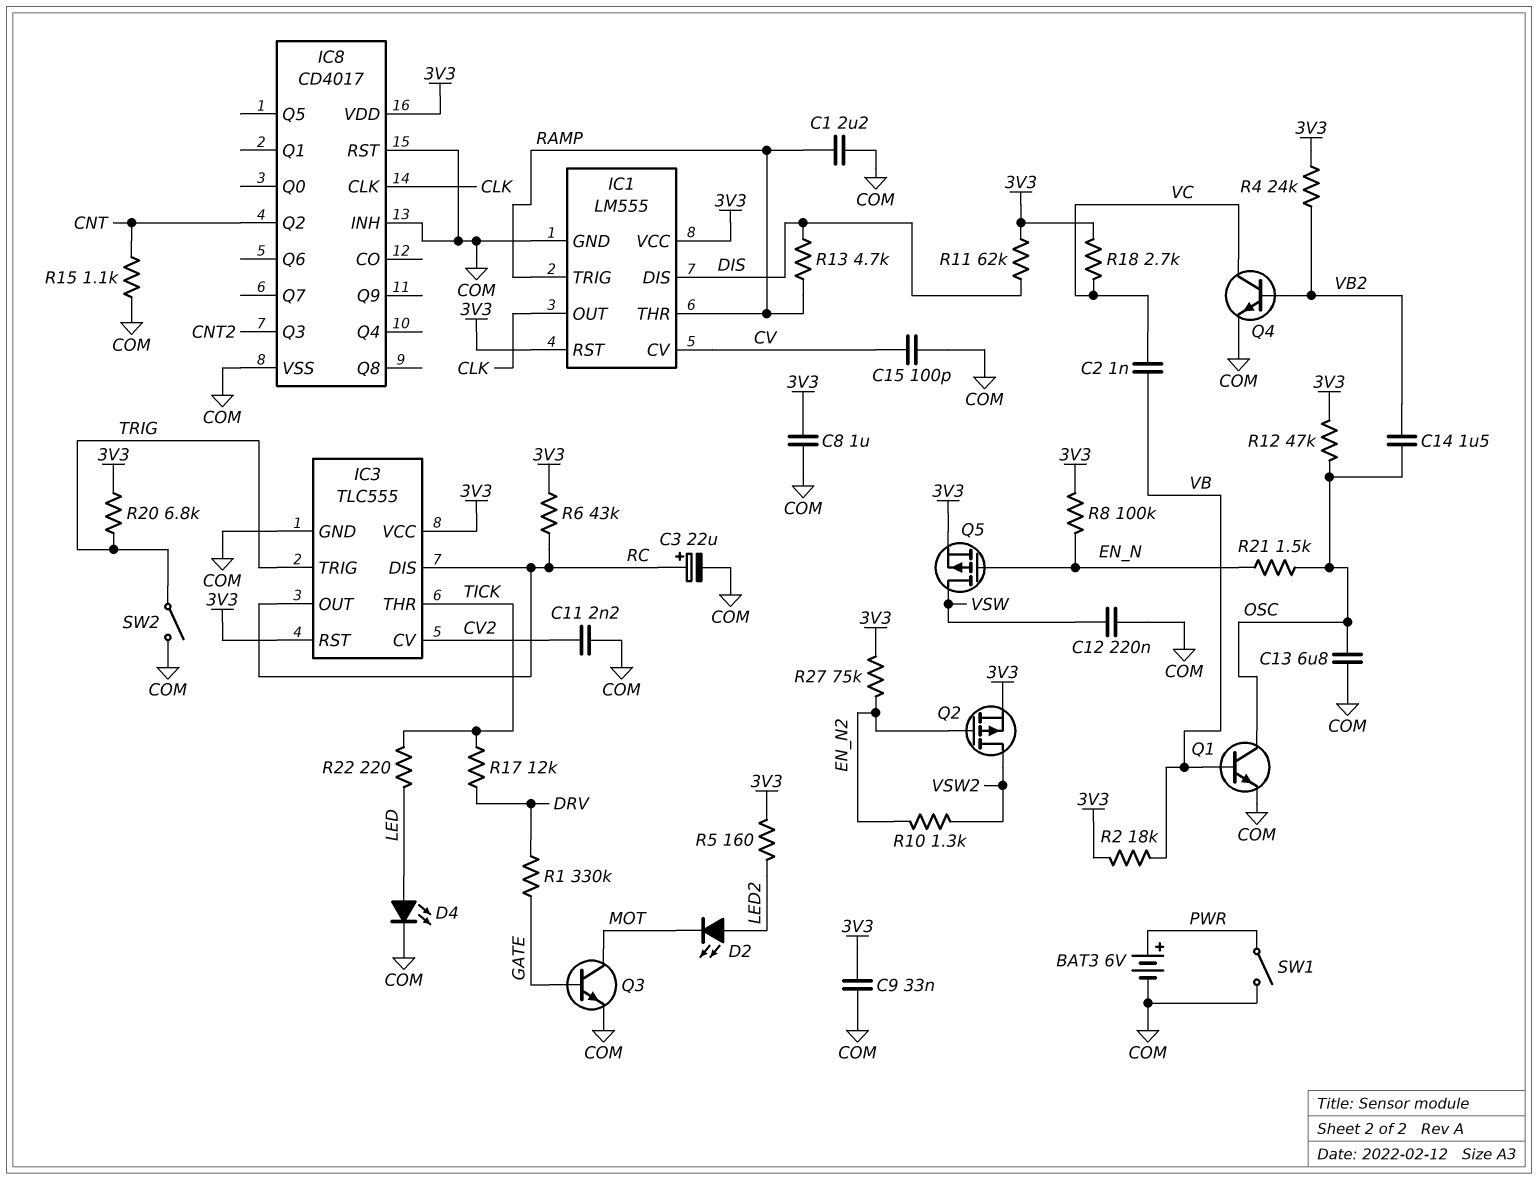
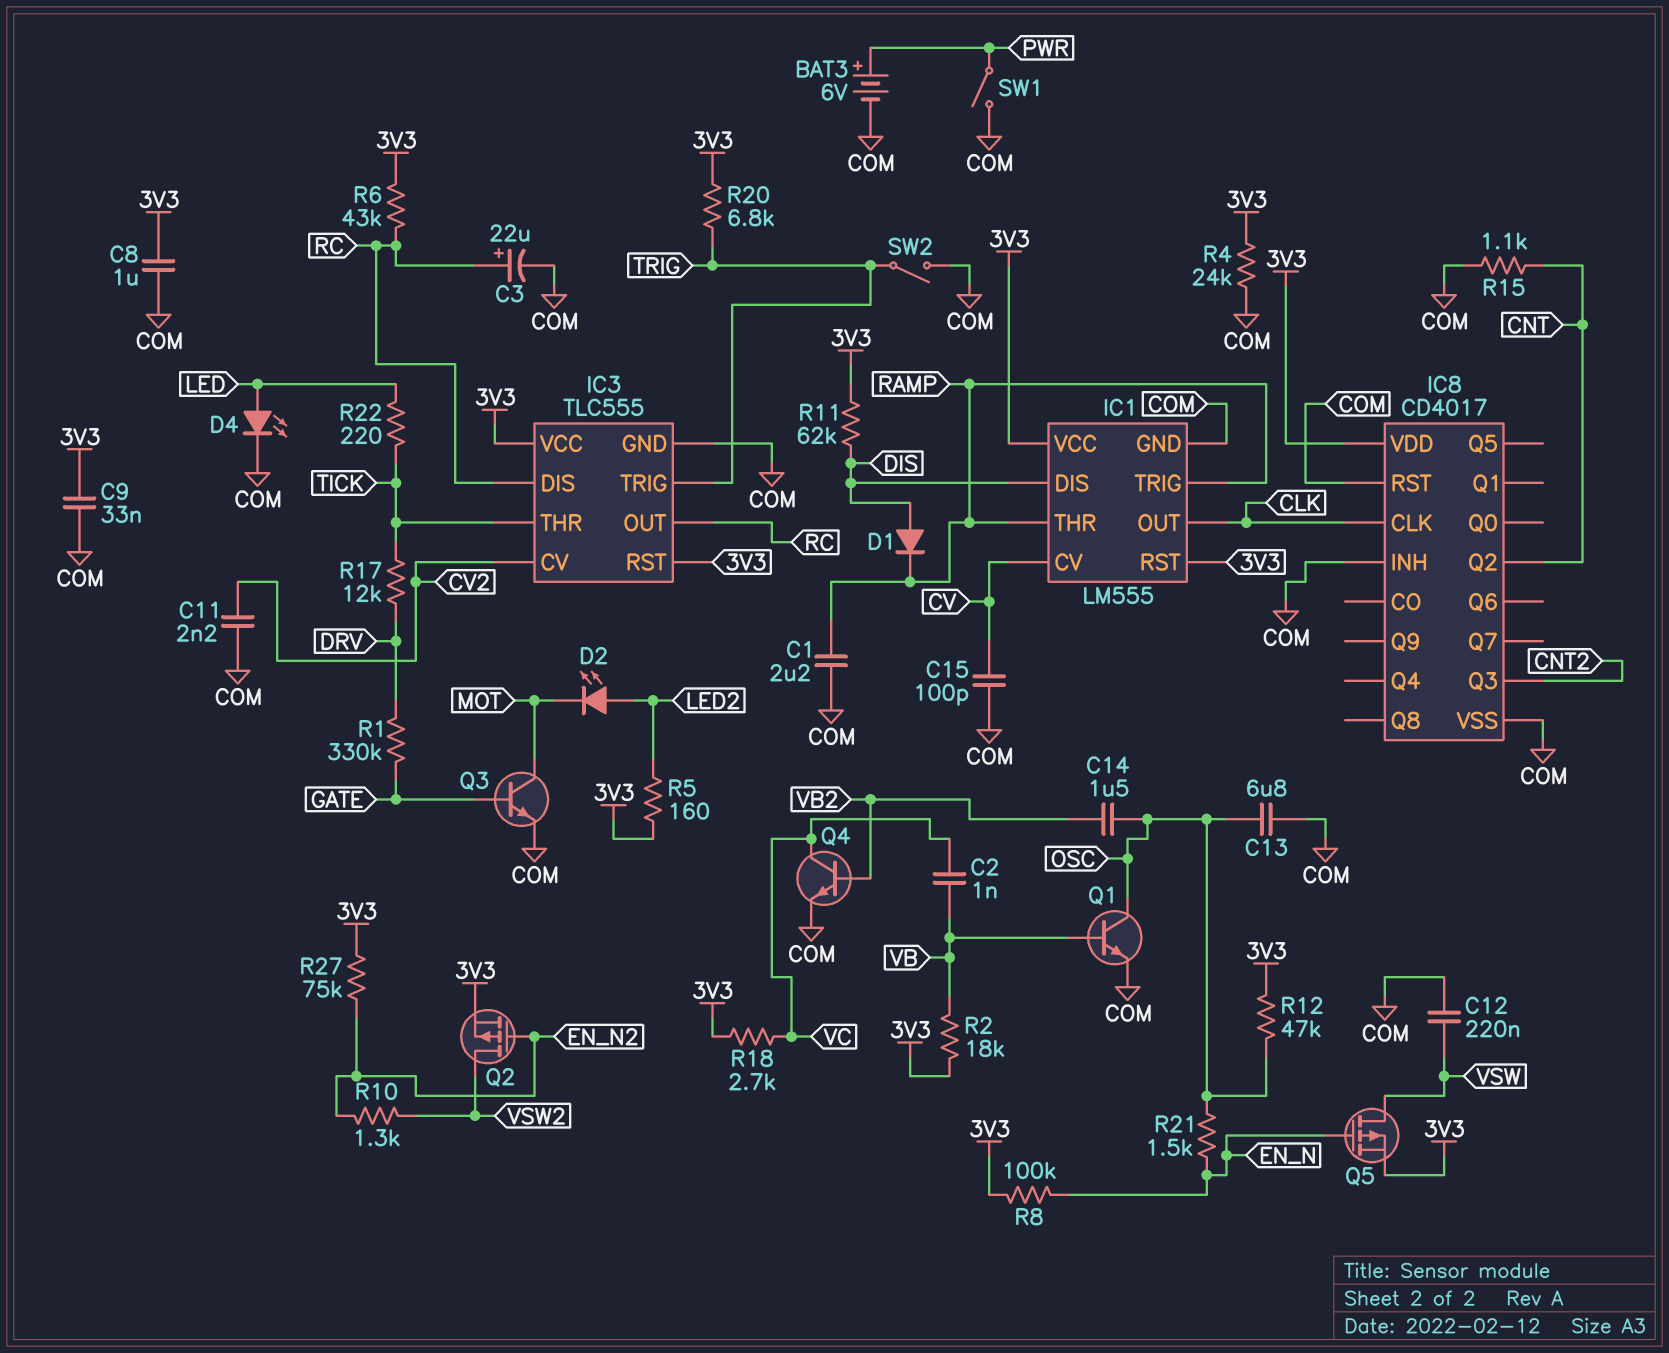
D1: none -> diode (A DIS, K RAMP)
R4: 24k (3V3, VB2) -> 24k (3V3, COM)
R13: 4.7k (DIS, RAMP) -> none

